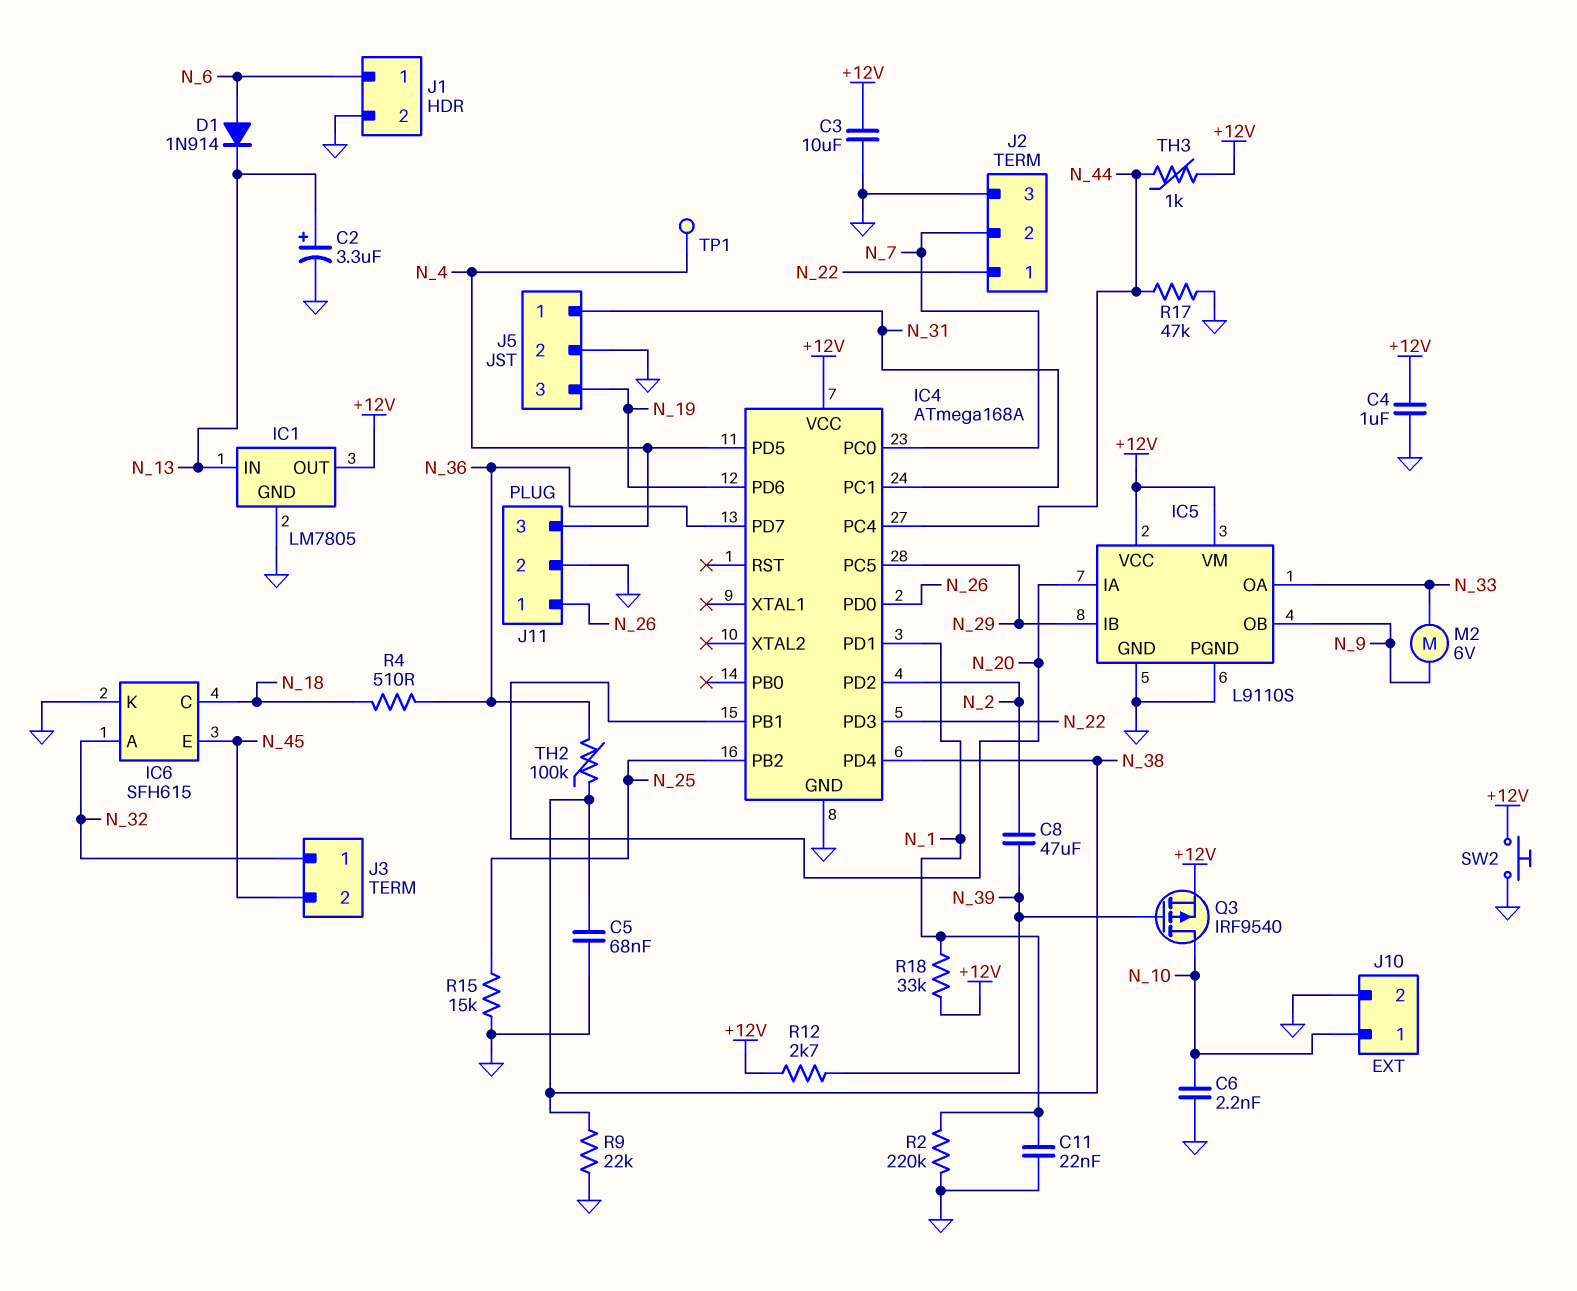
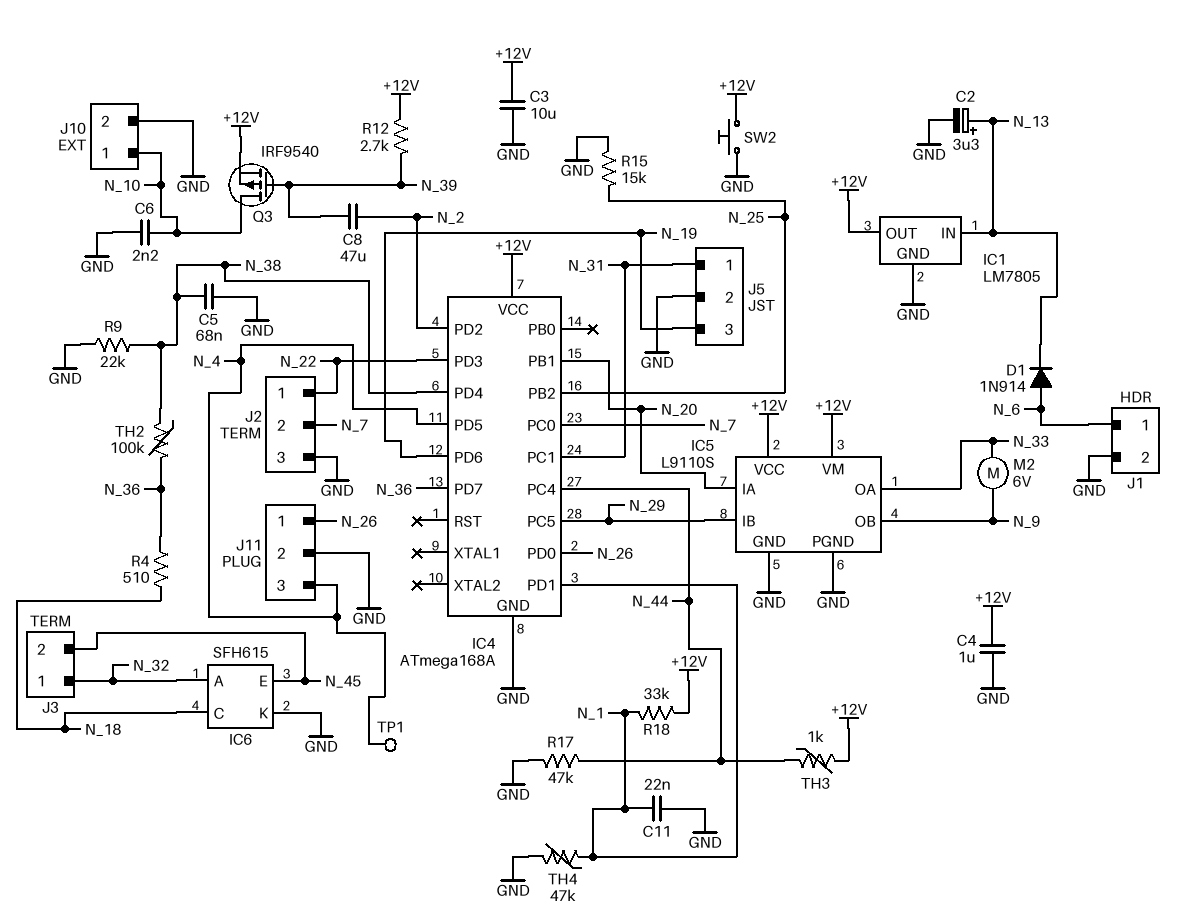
R2: 220k (GND, N_1) -> none
TH4: none -> 47k (GND, N_1)

